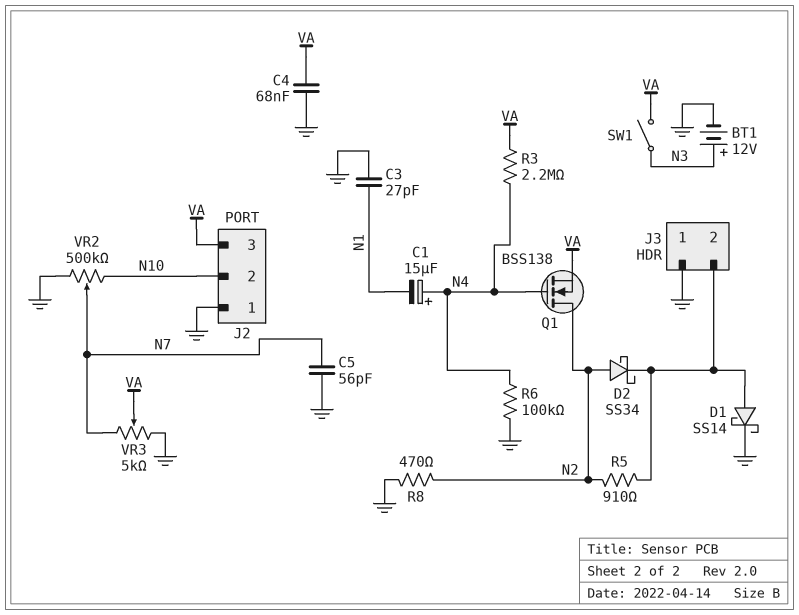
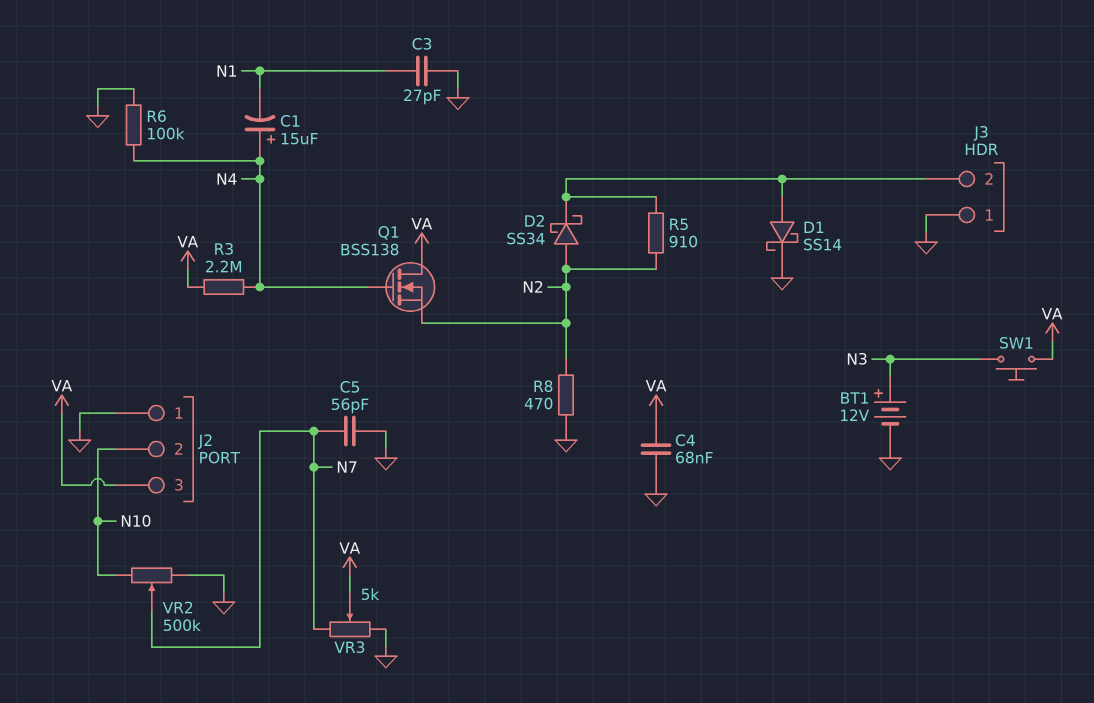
Q1: NMOS BSS138 (G N4, D N2, S VA) -> NMOS BSS138 (G N4, D VA, S N2)
SW1: switch (N3, VA) -> button (N3, VA)

